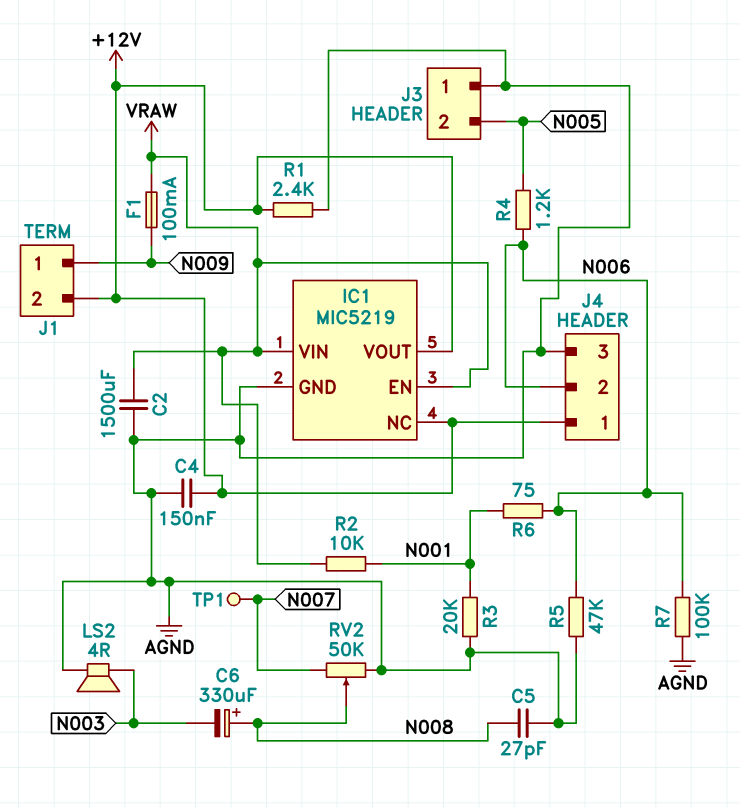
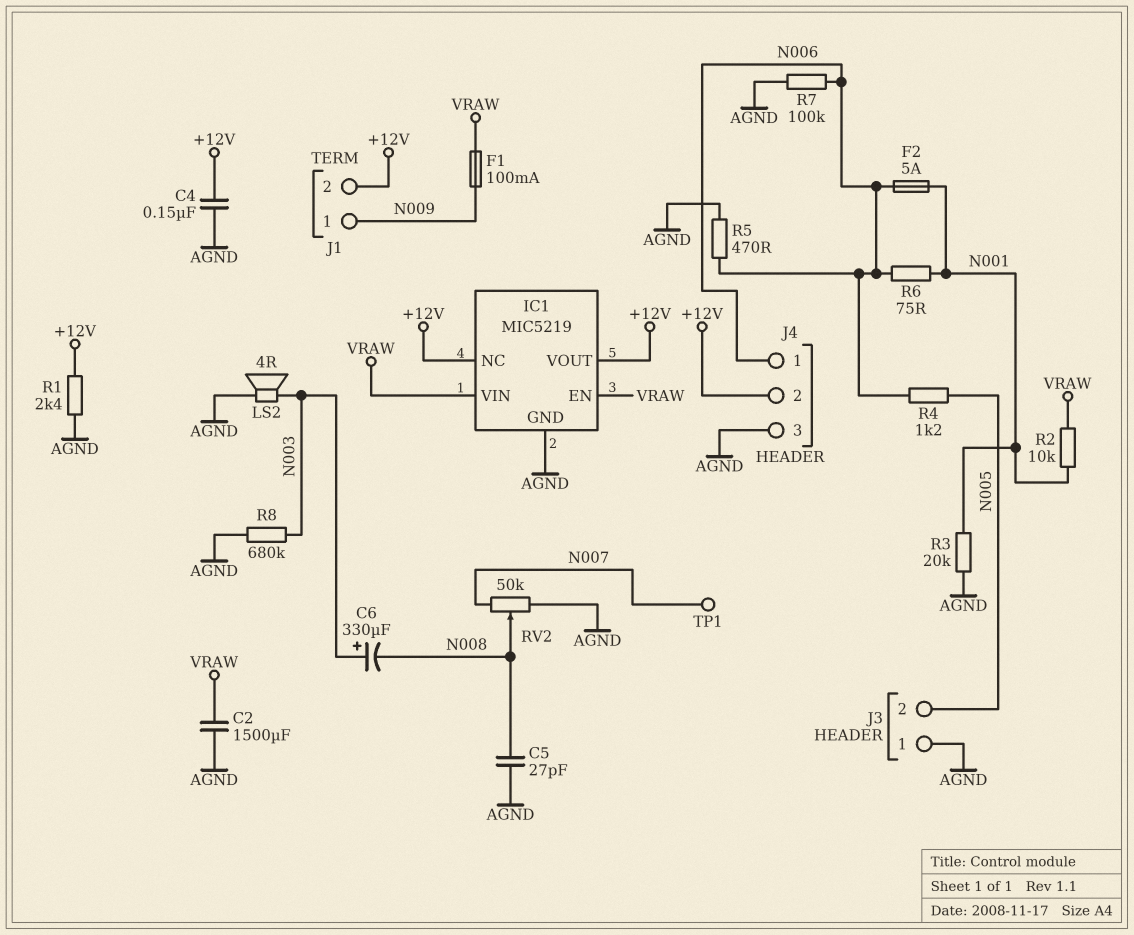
C6: 330uF (plus N008, minus N003) -> 330uF (plus N003, minus N008)
F2: none -> 5A (N001, N006)
J4 pin 1: +12V -> N006
J4 pin 2: N006 -> +12V
R5: 47k (AGND, N006) -> 470 (AGND, N006)
R8: none -> 680k (AGND, N003)

